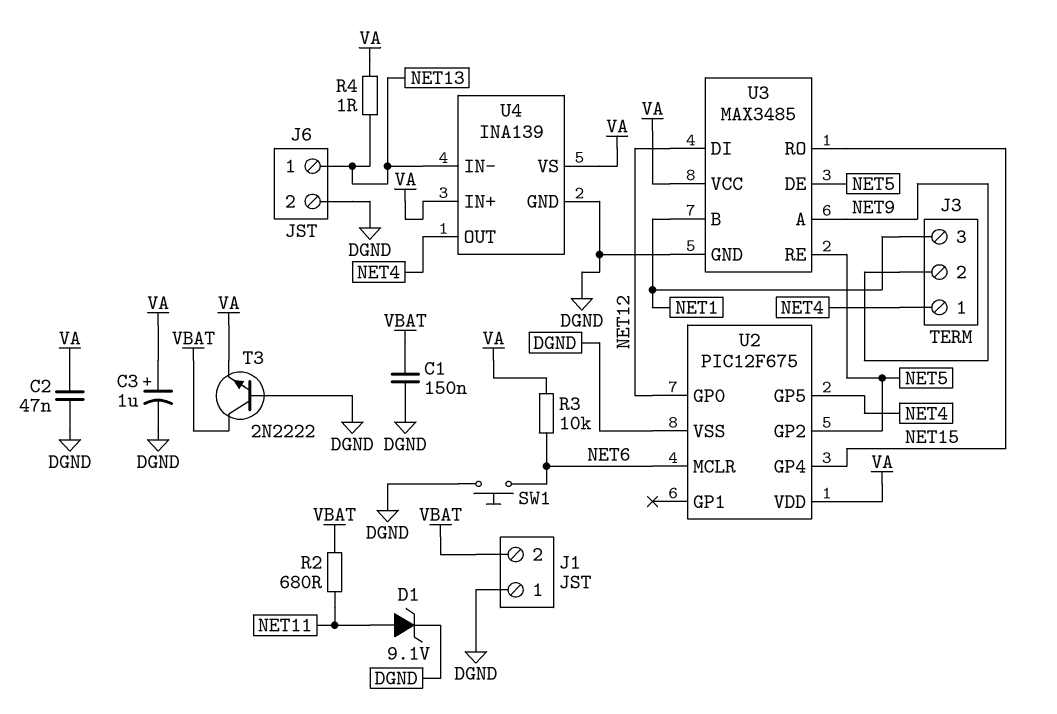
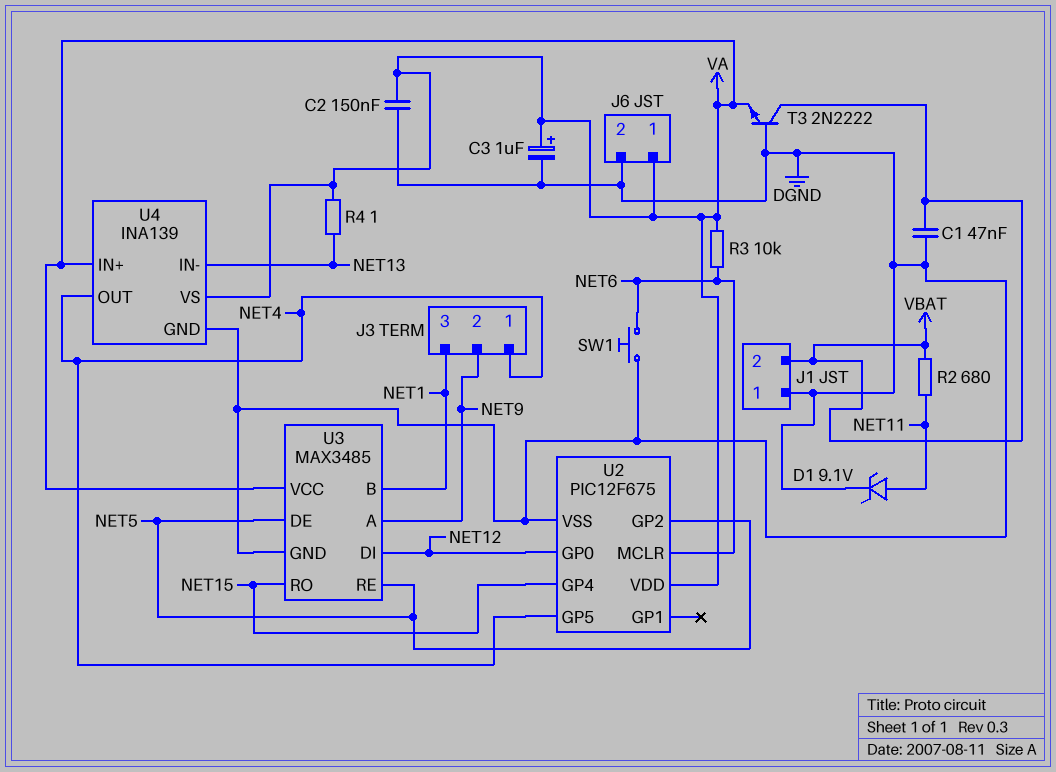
C1: 150nF (DGND, VBAT) -> 47nF (DGND, VBAT)
C2: 47nF (DGND, VA) -> 150nF (DGND, VA)
J6 pin 1: NET13 -> VA

